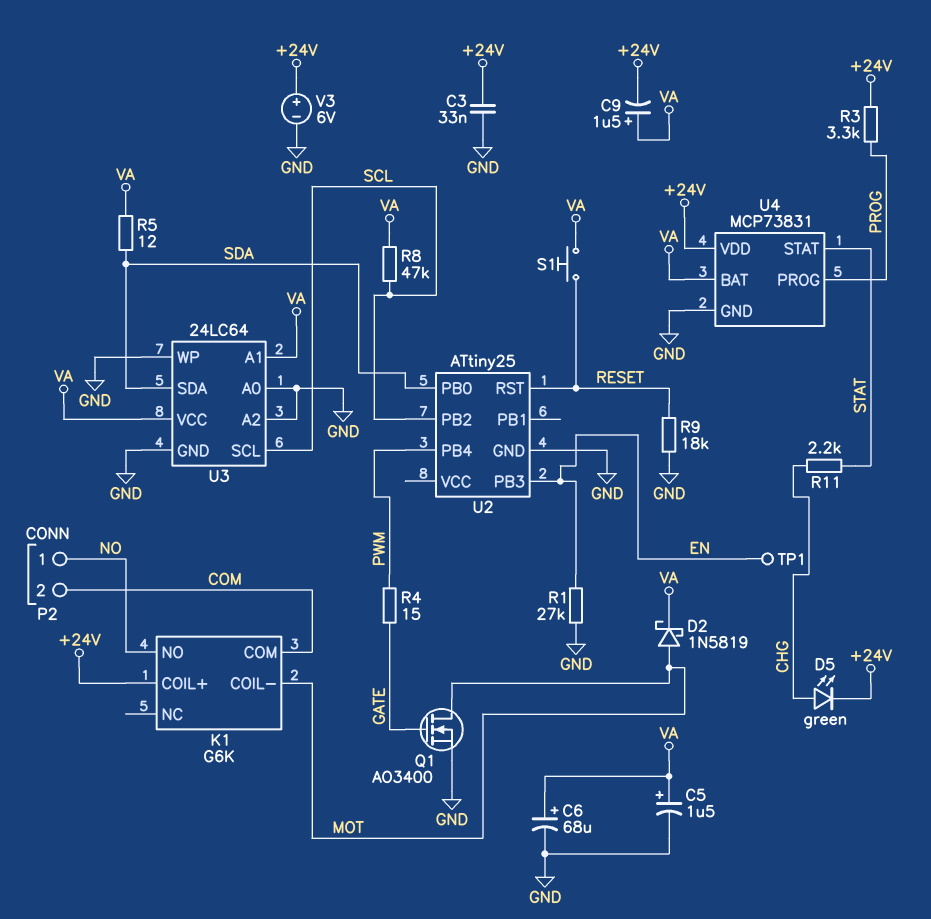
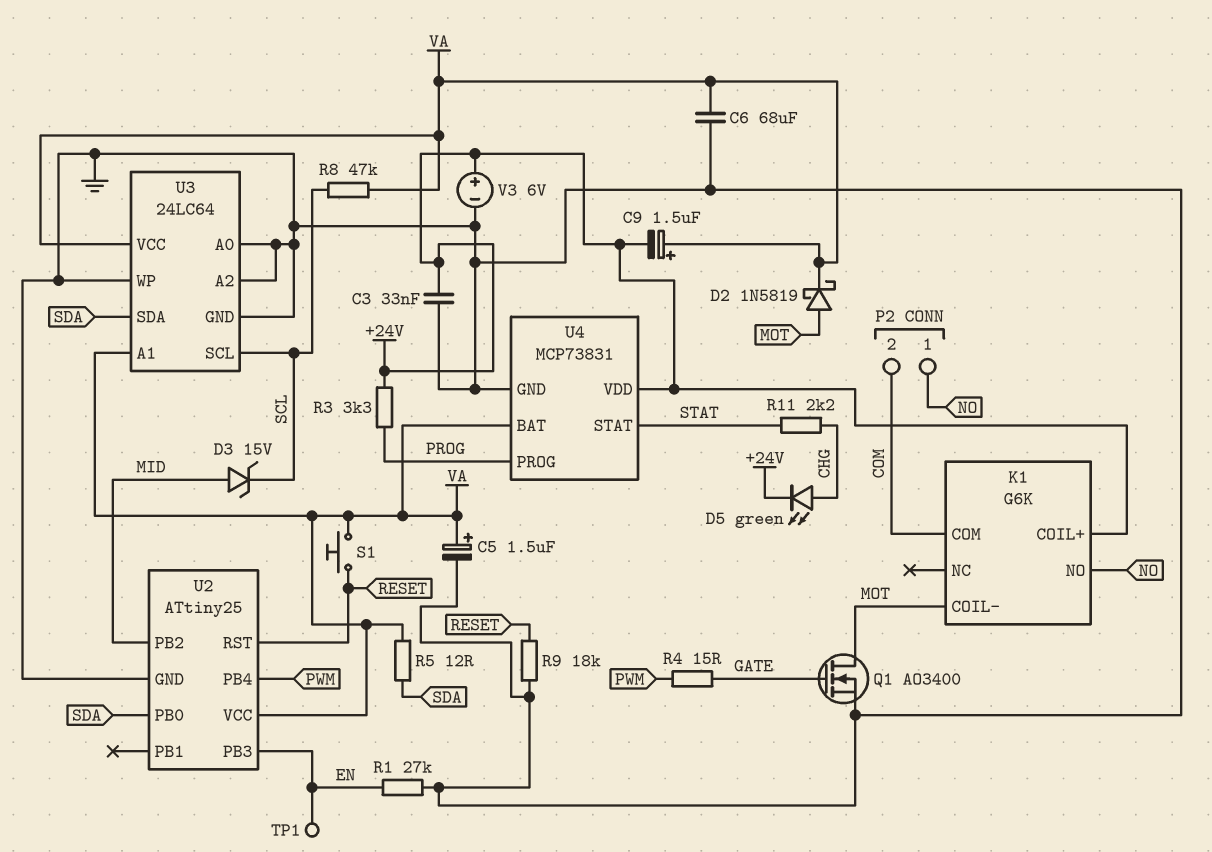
C6: 68uF (plus VA, minus GND) -> 68uF (GND, VA)
D3: none -> zener 15V (A MID, K SCL)
U2 pin PB2: SCL -> MID
U2 pin VCC: none -> VA

